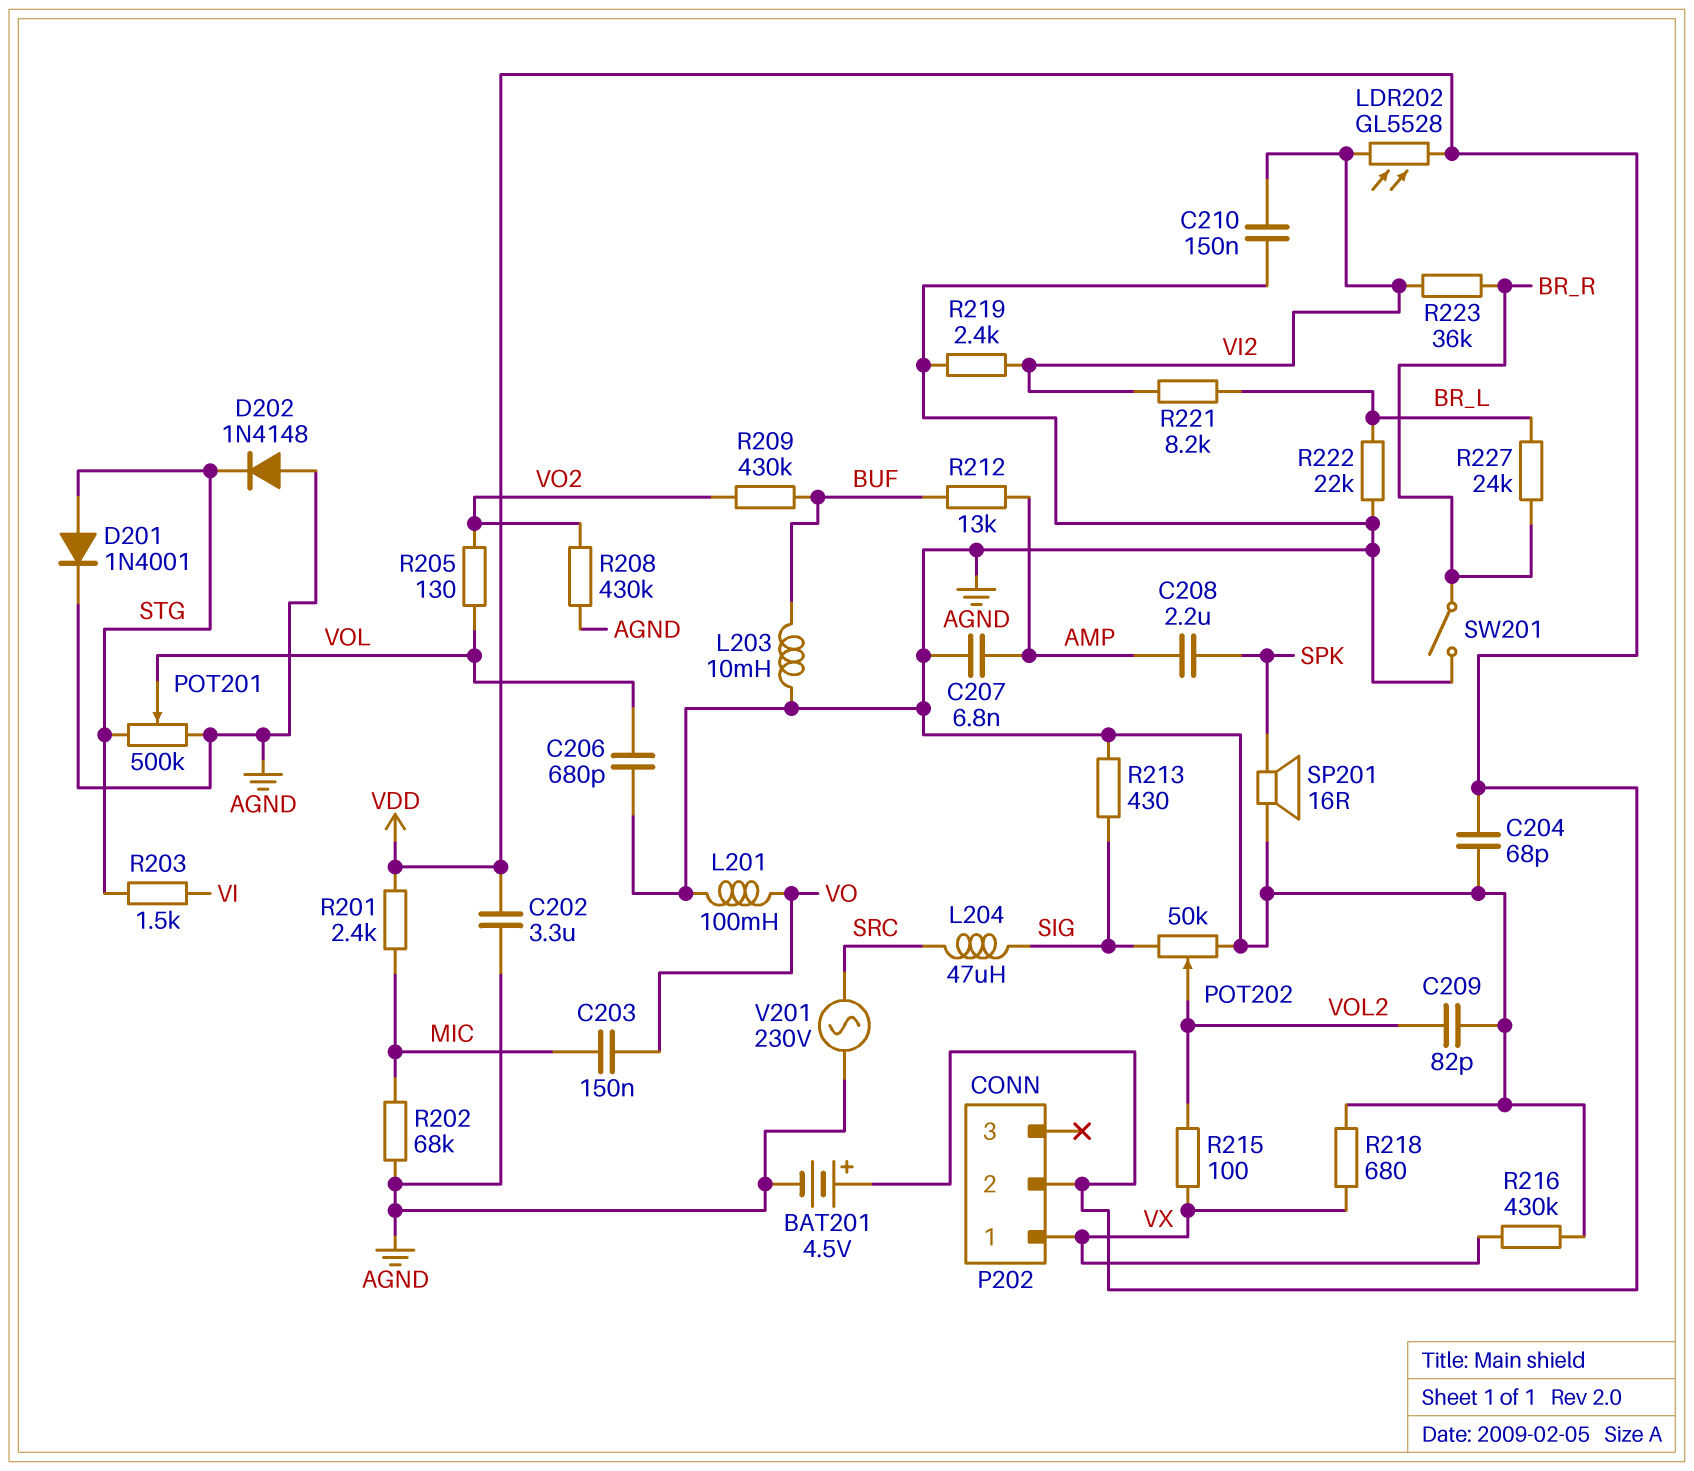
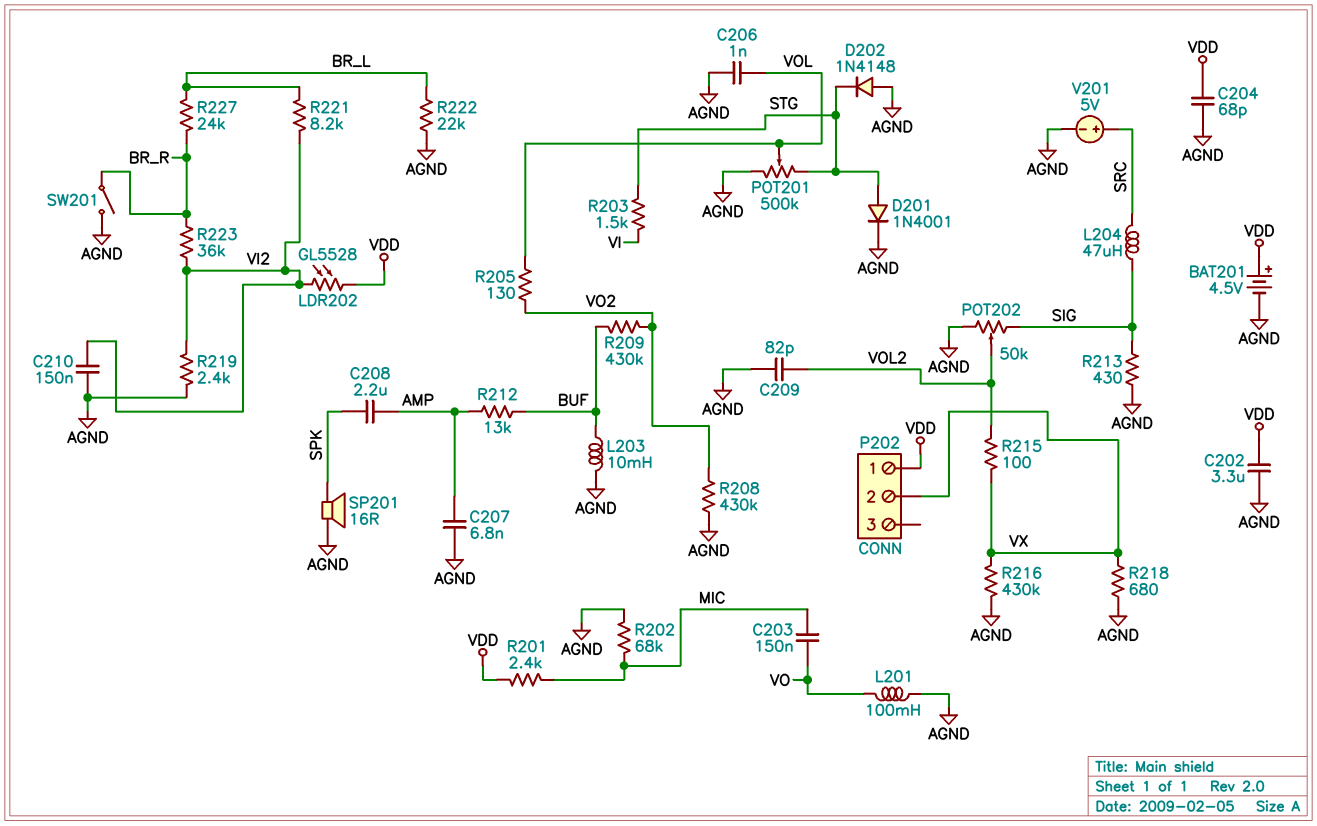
C206: 680pF (AGND, VOL) -> 1nF (AGND, VOL)
P202 pin 1: VX -> VDD
P202 pin 2: VDD -> VX
V201: AC 230V (AGND, SRC) -> 5V (plus SRC, minus AGND)

